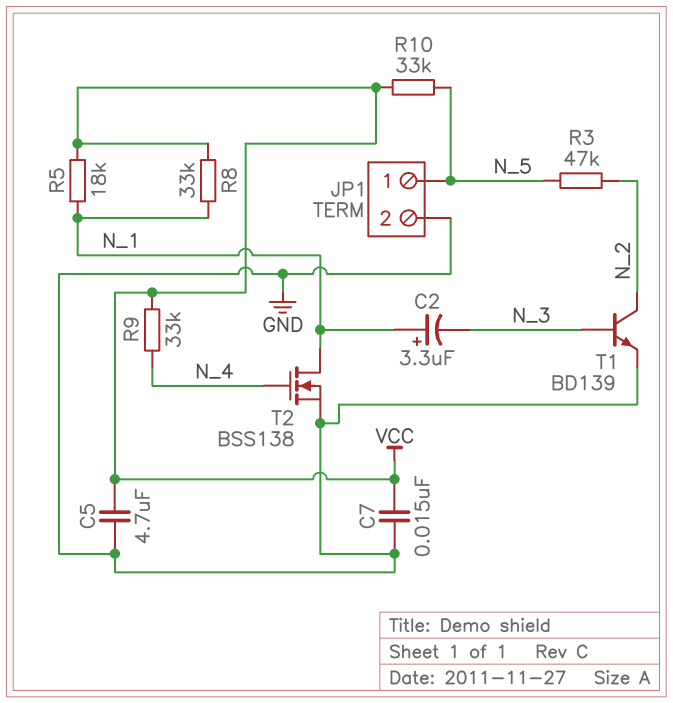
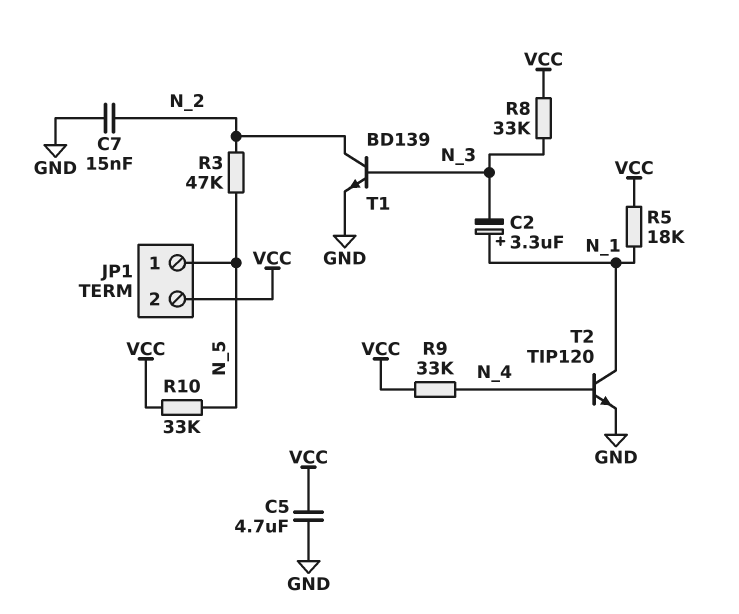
C7: 15nF (GND, VCC) -> 15nF (GND, N_2)
JP1 pin 2: GND -> VCC
R8: 33k (N_1, VCC) -> 33k (N_3, VCC)
T2: NMOS BSS138 (G N_4, D N_1, S GND) -> NPN TIP120 (B N_4, C N_1, E GND)

